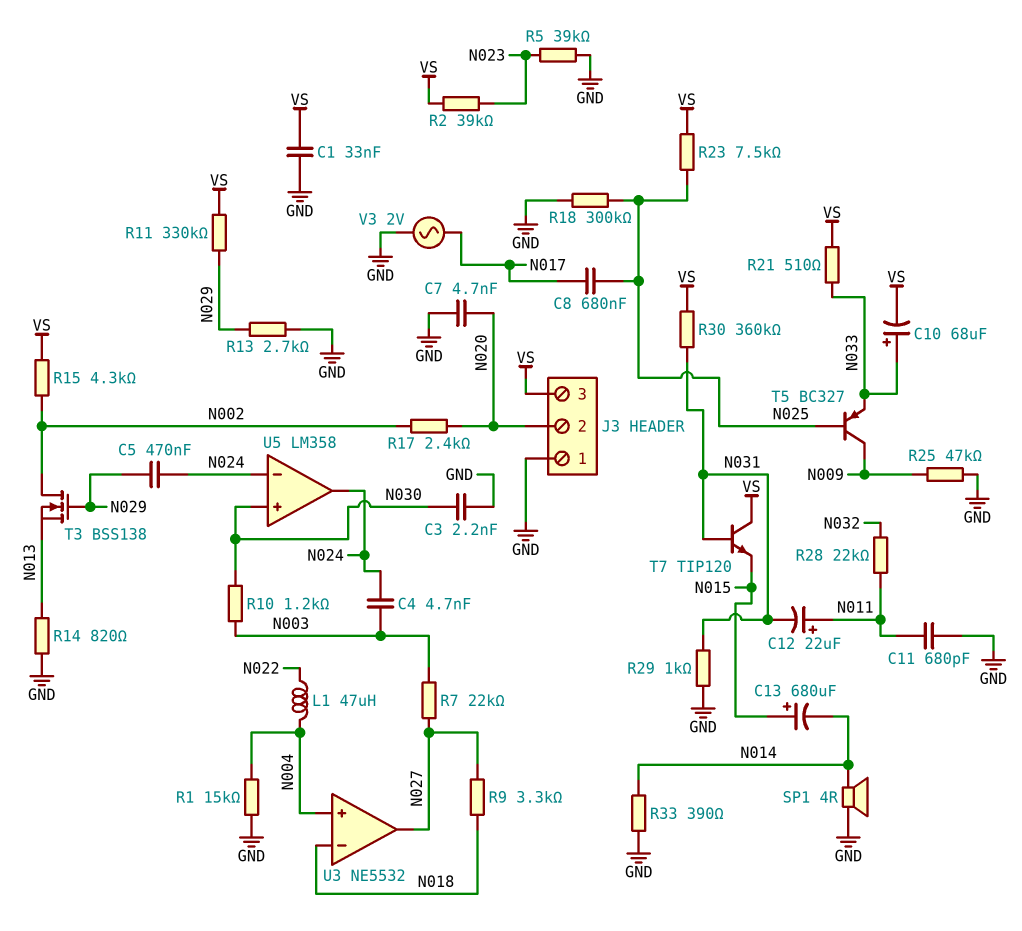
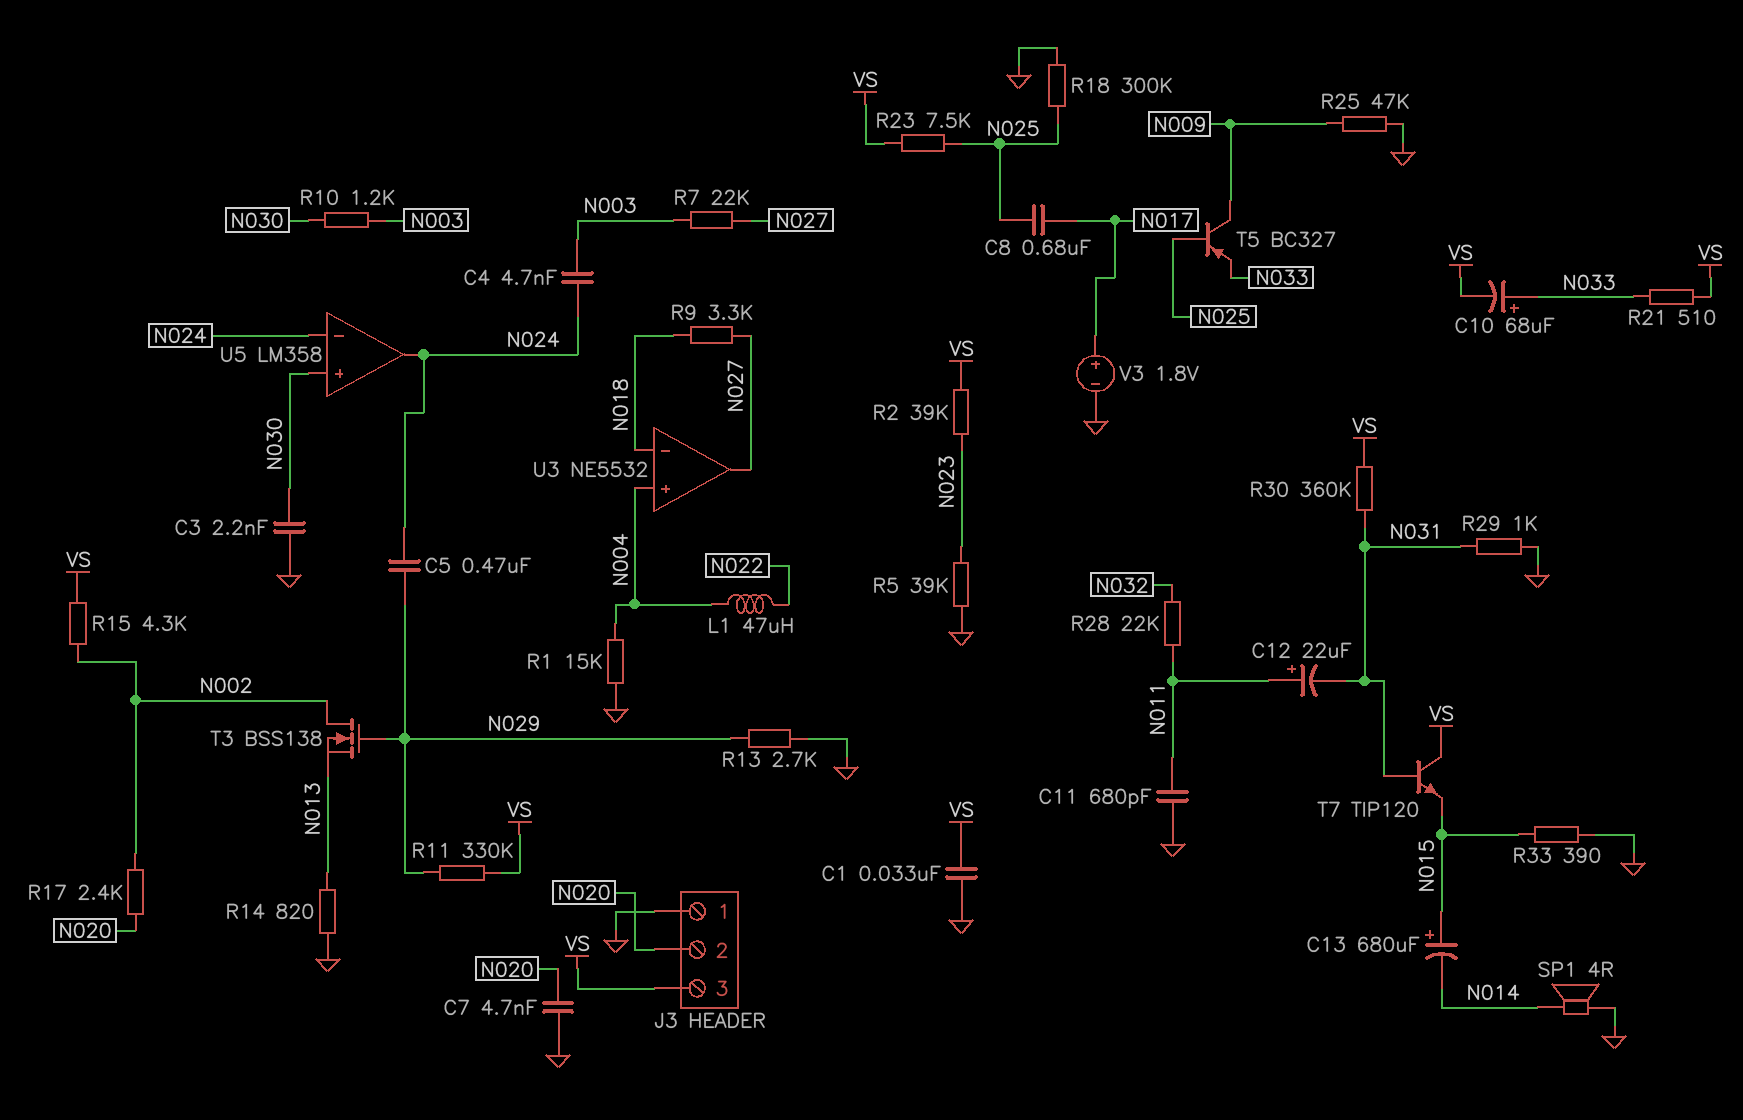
R33: 390 (GND, N014) -> 390 (GND, N015)
V3: AC 2V (GND, N017) -> 1.8V (plus N017, minus GND)

